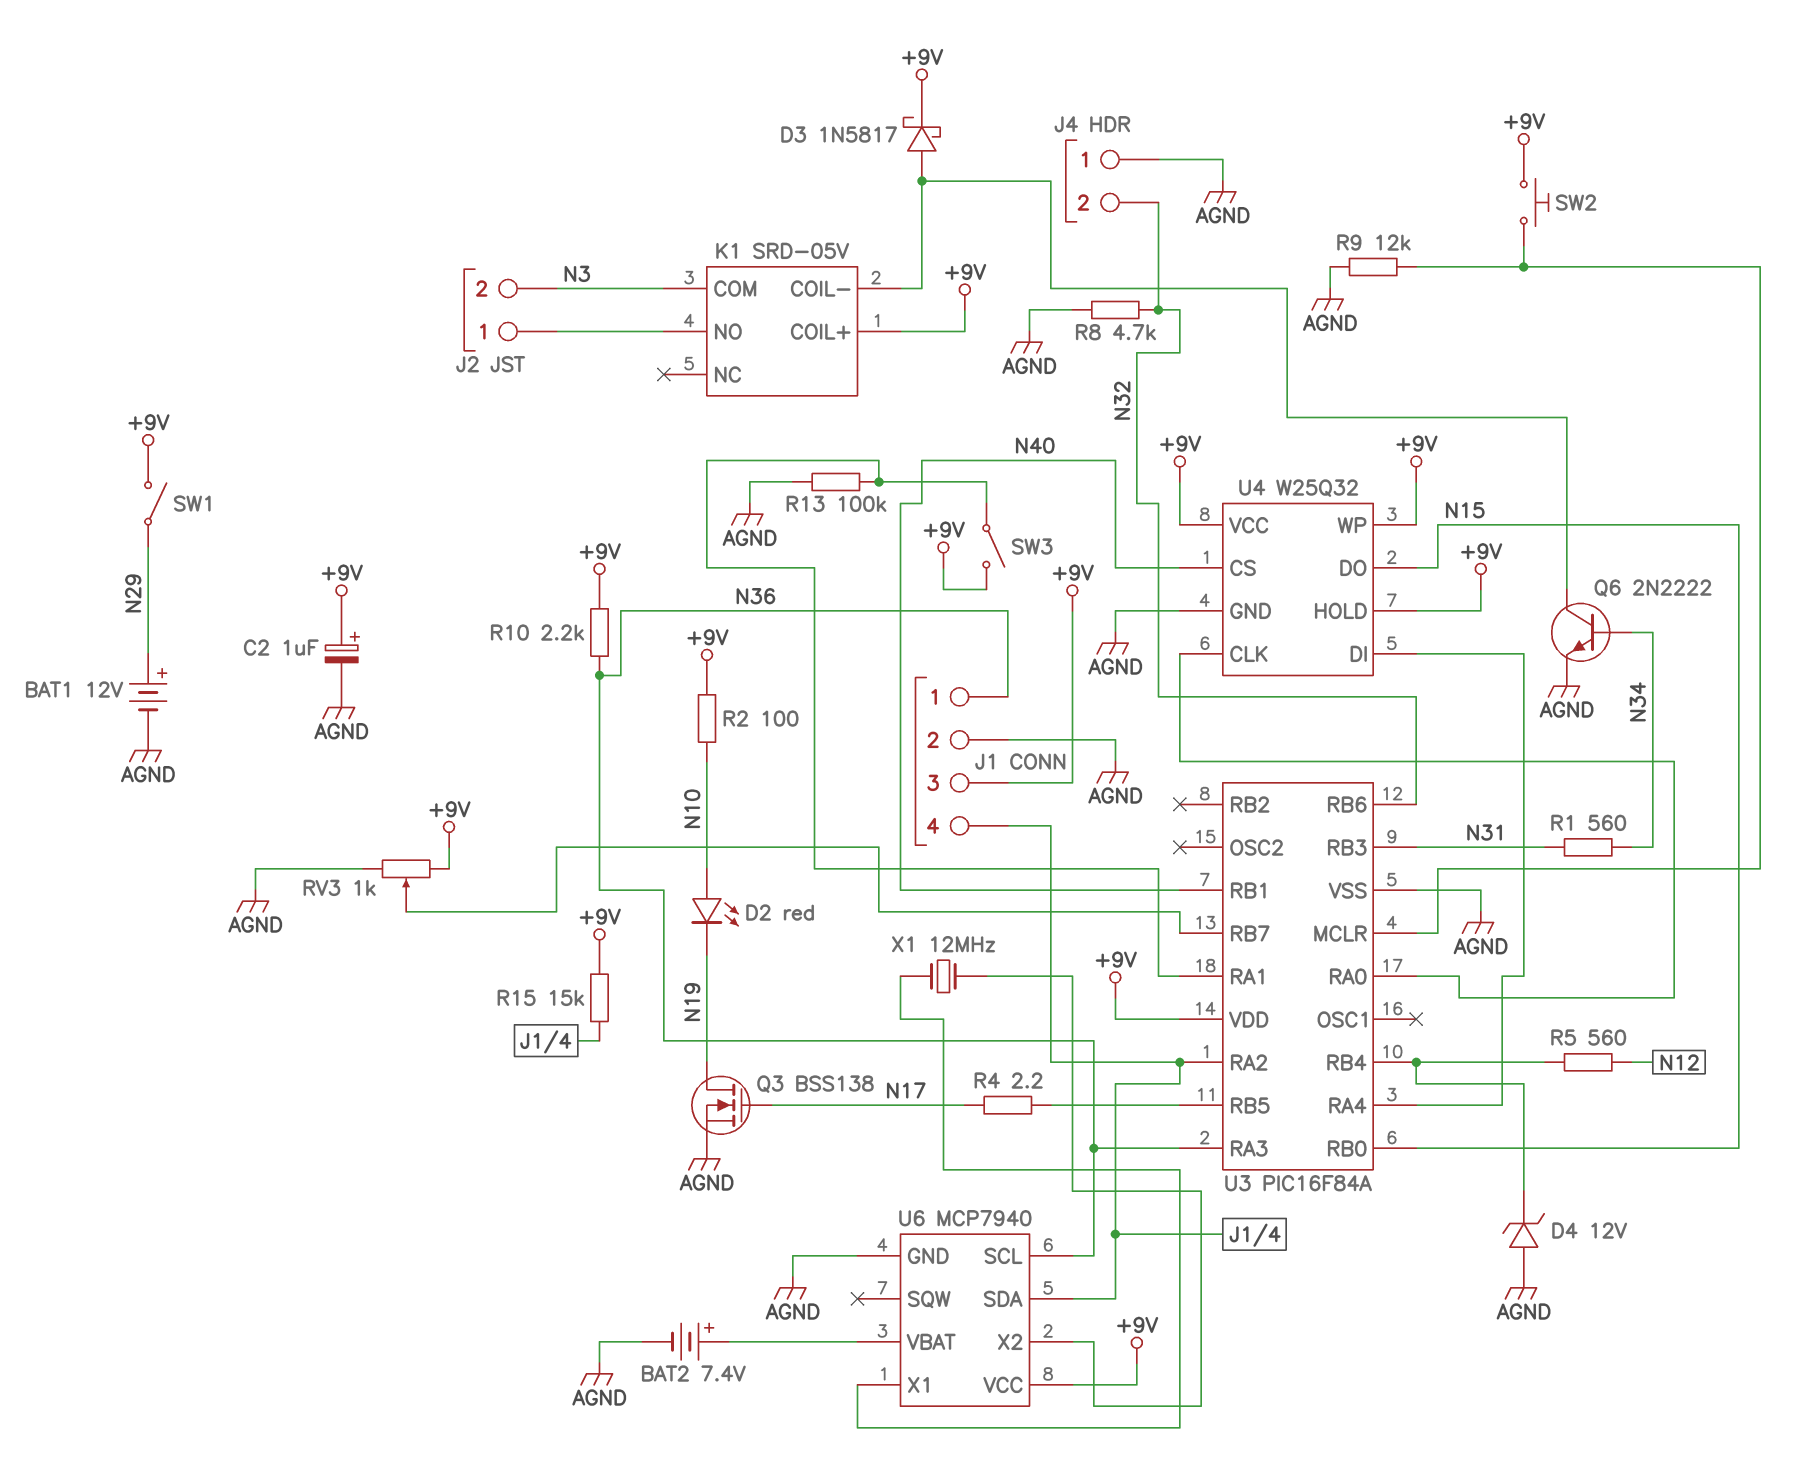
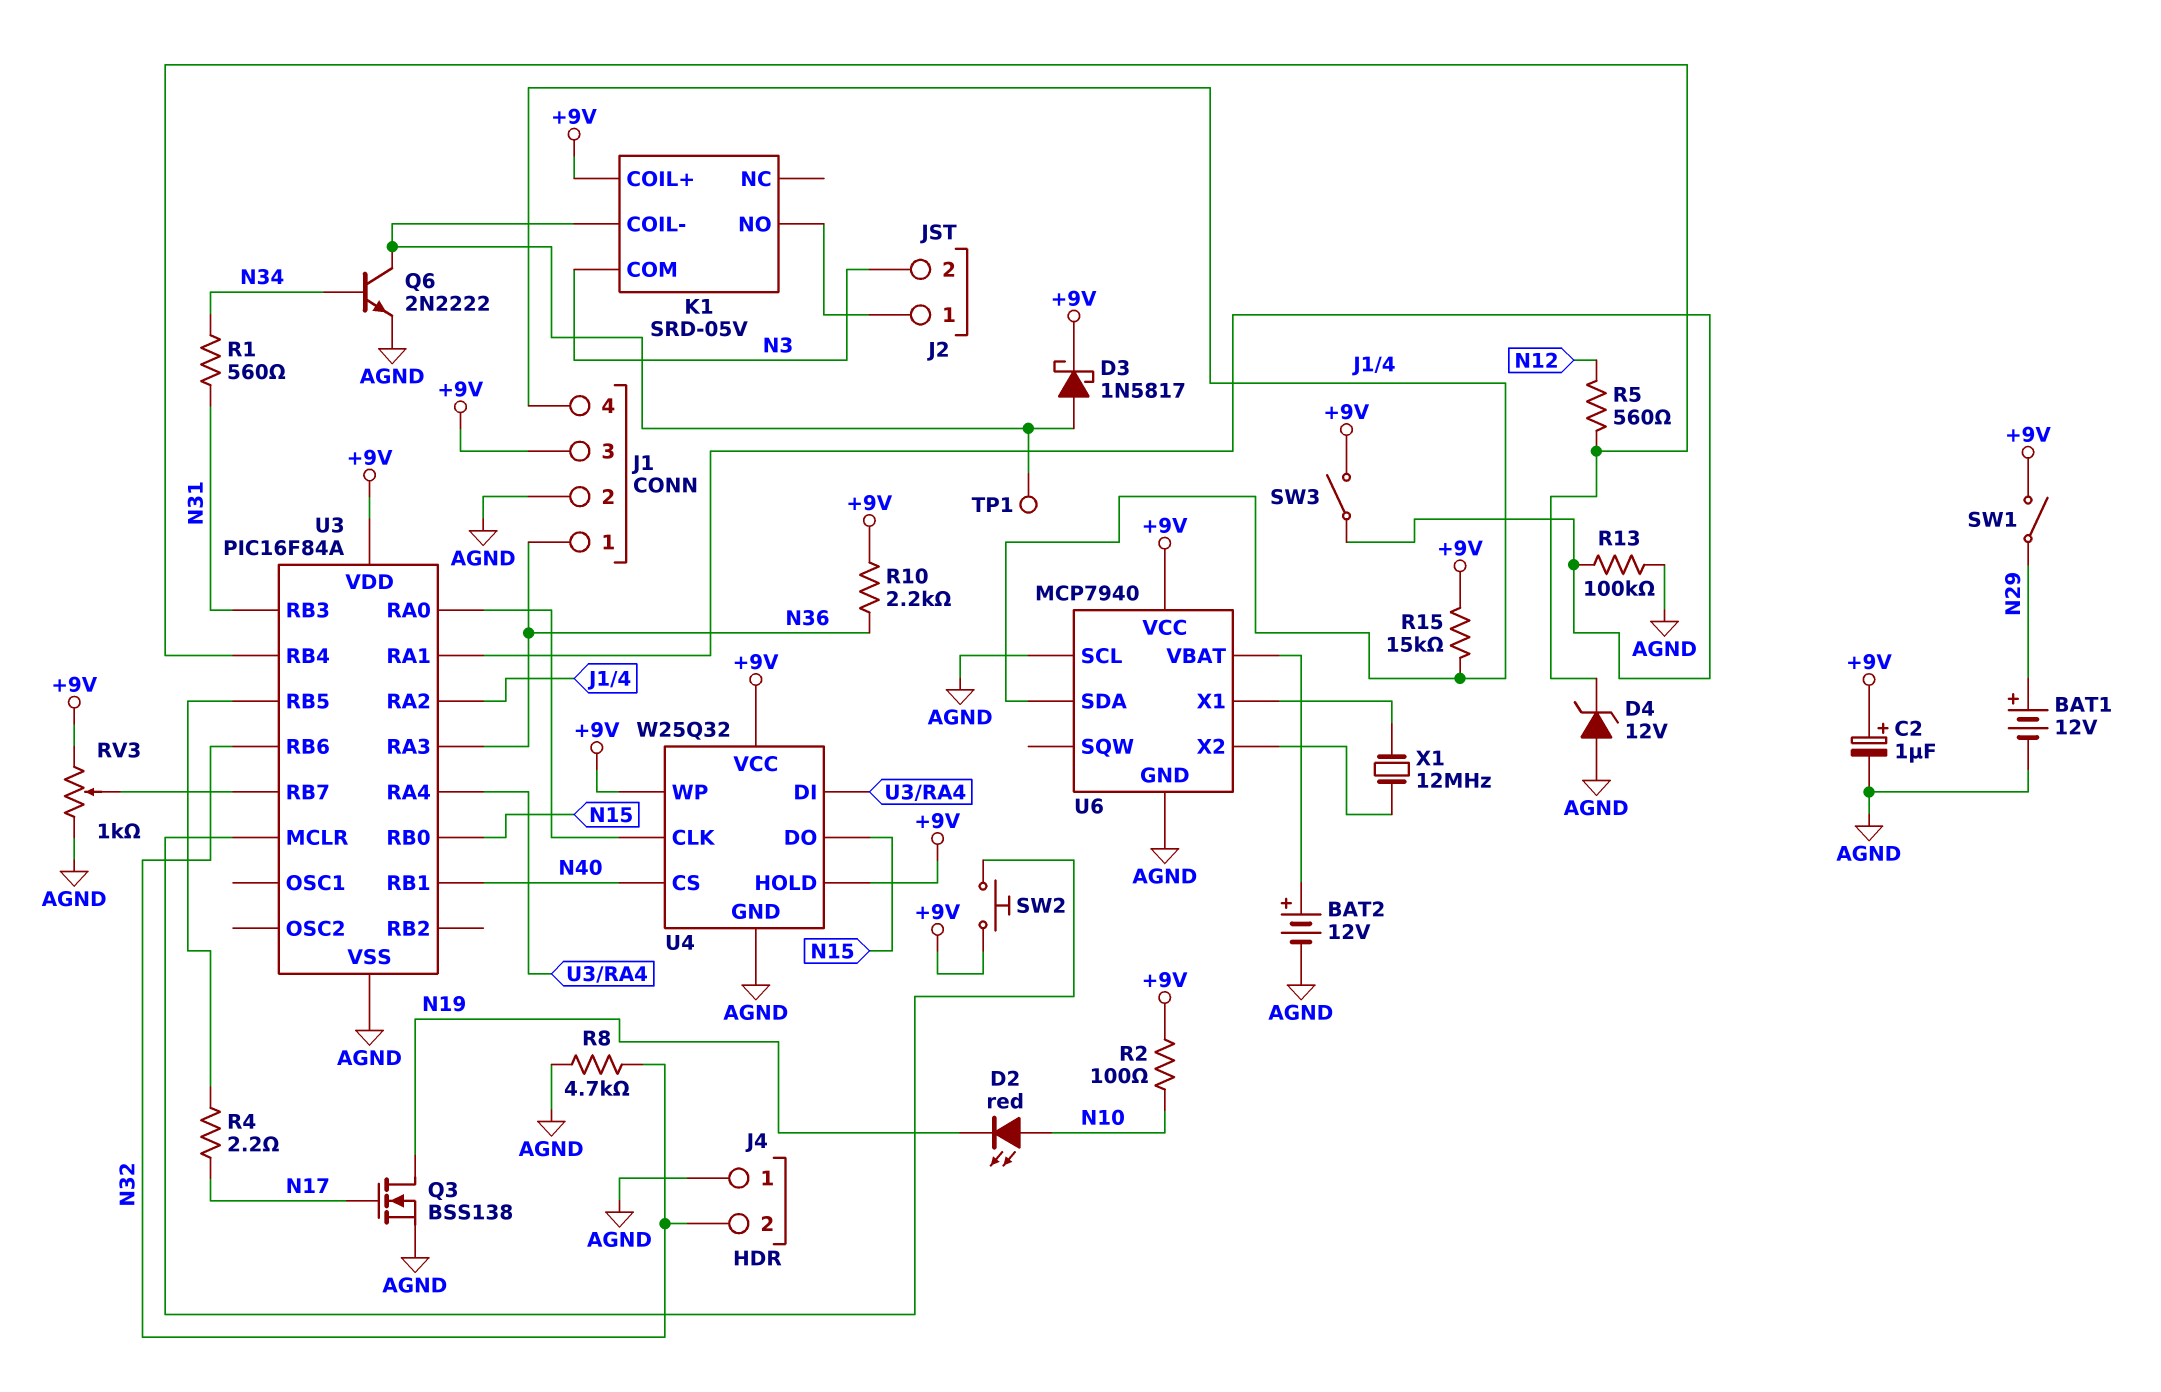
BAT2: 7.4V (plus U6/VBAT, minus AGND) -> 12V (plus U6/VBAT, minus AGND)
R9: 12k (AGND, U3/MCLR) -> none
TP1: none -> test point (K1/COIL-)
U6 pin SCL: N36 -> AGND

